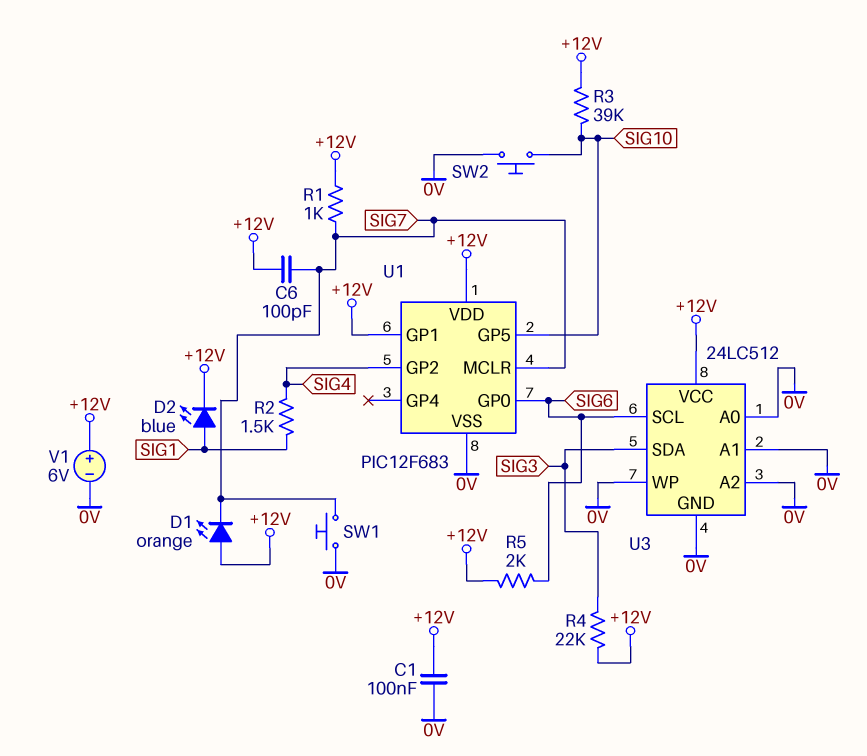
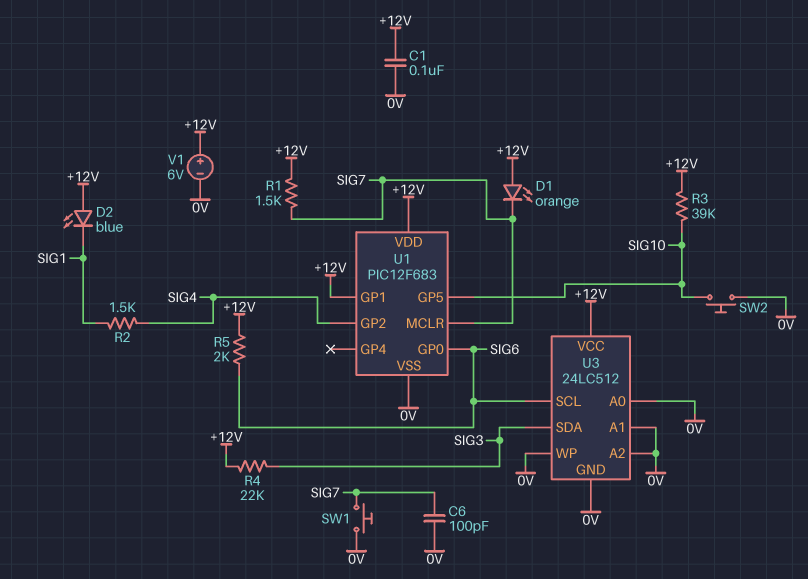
C6: 100pF (+12V, SIG7) -> 100pF (0V, SIG7)
D2: LED blue (A SIG1, K +12V) -> LED blue (A +12V, K SIG1)
R1: 1k (+12V, SIG7) -> 1.5k (+12V, SIG7)

